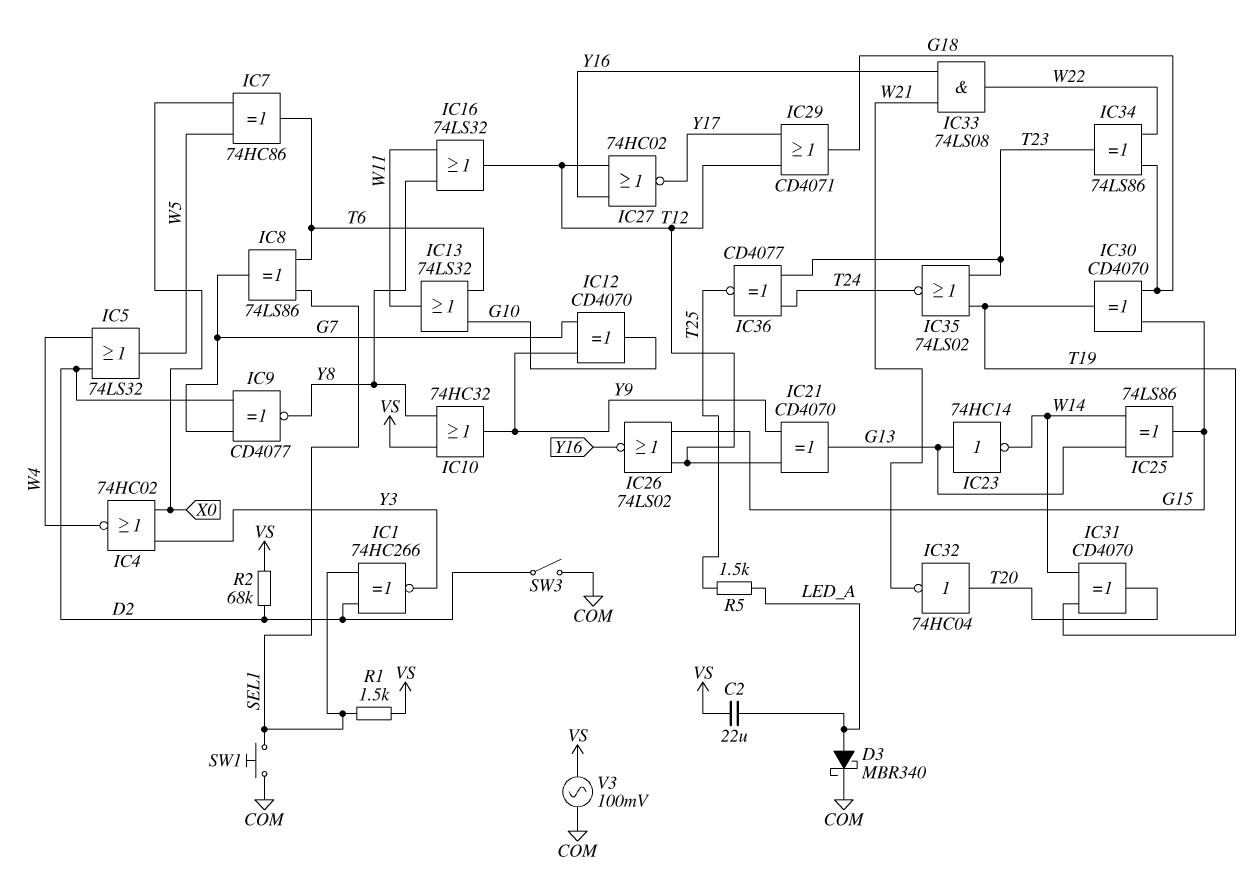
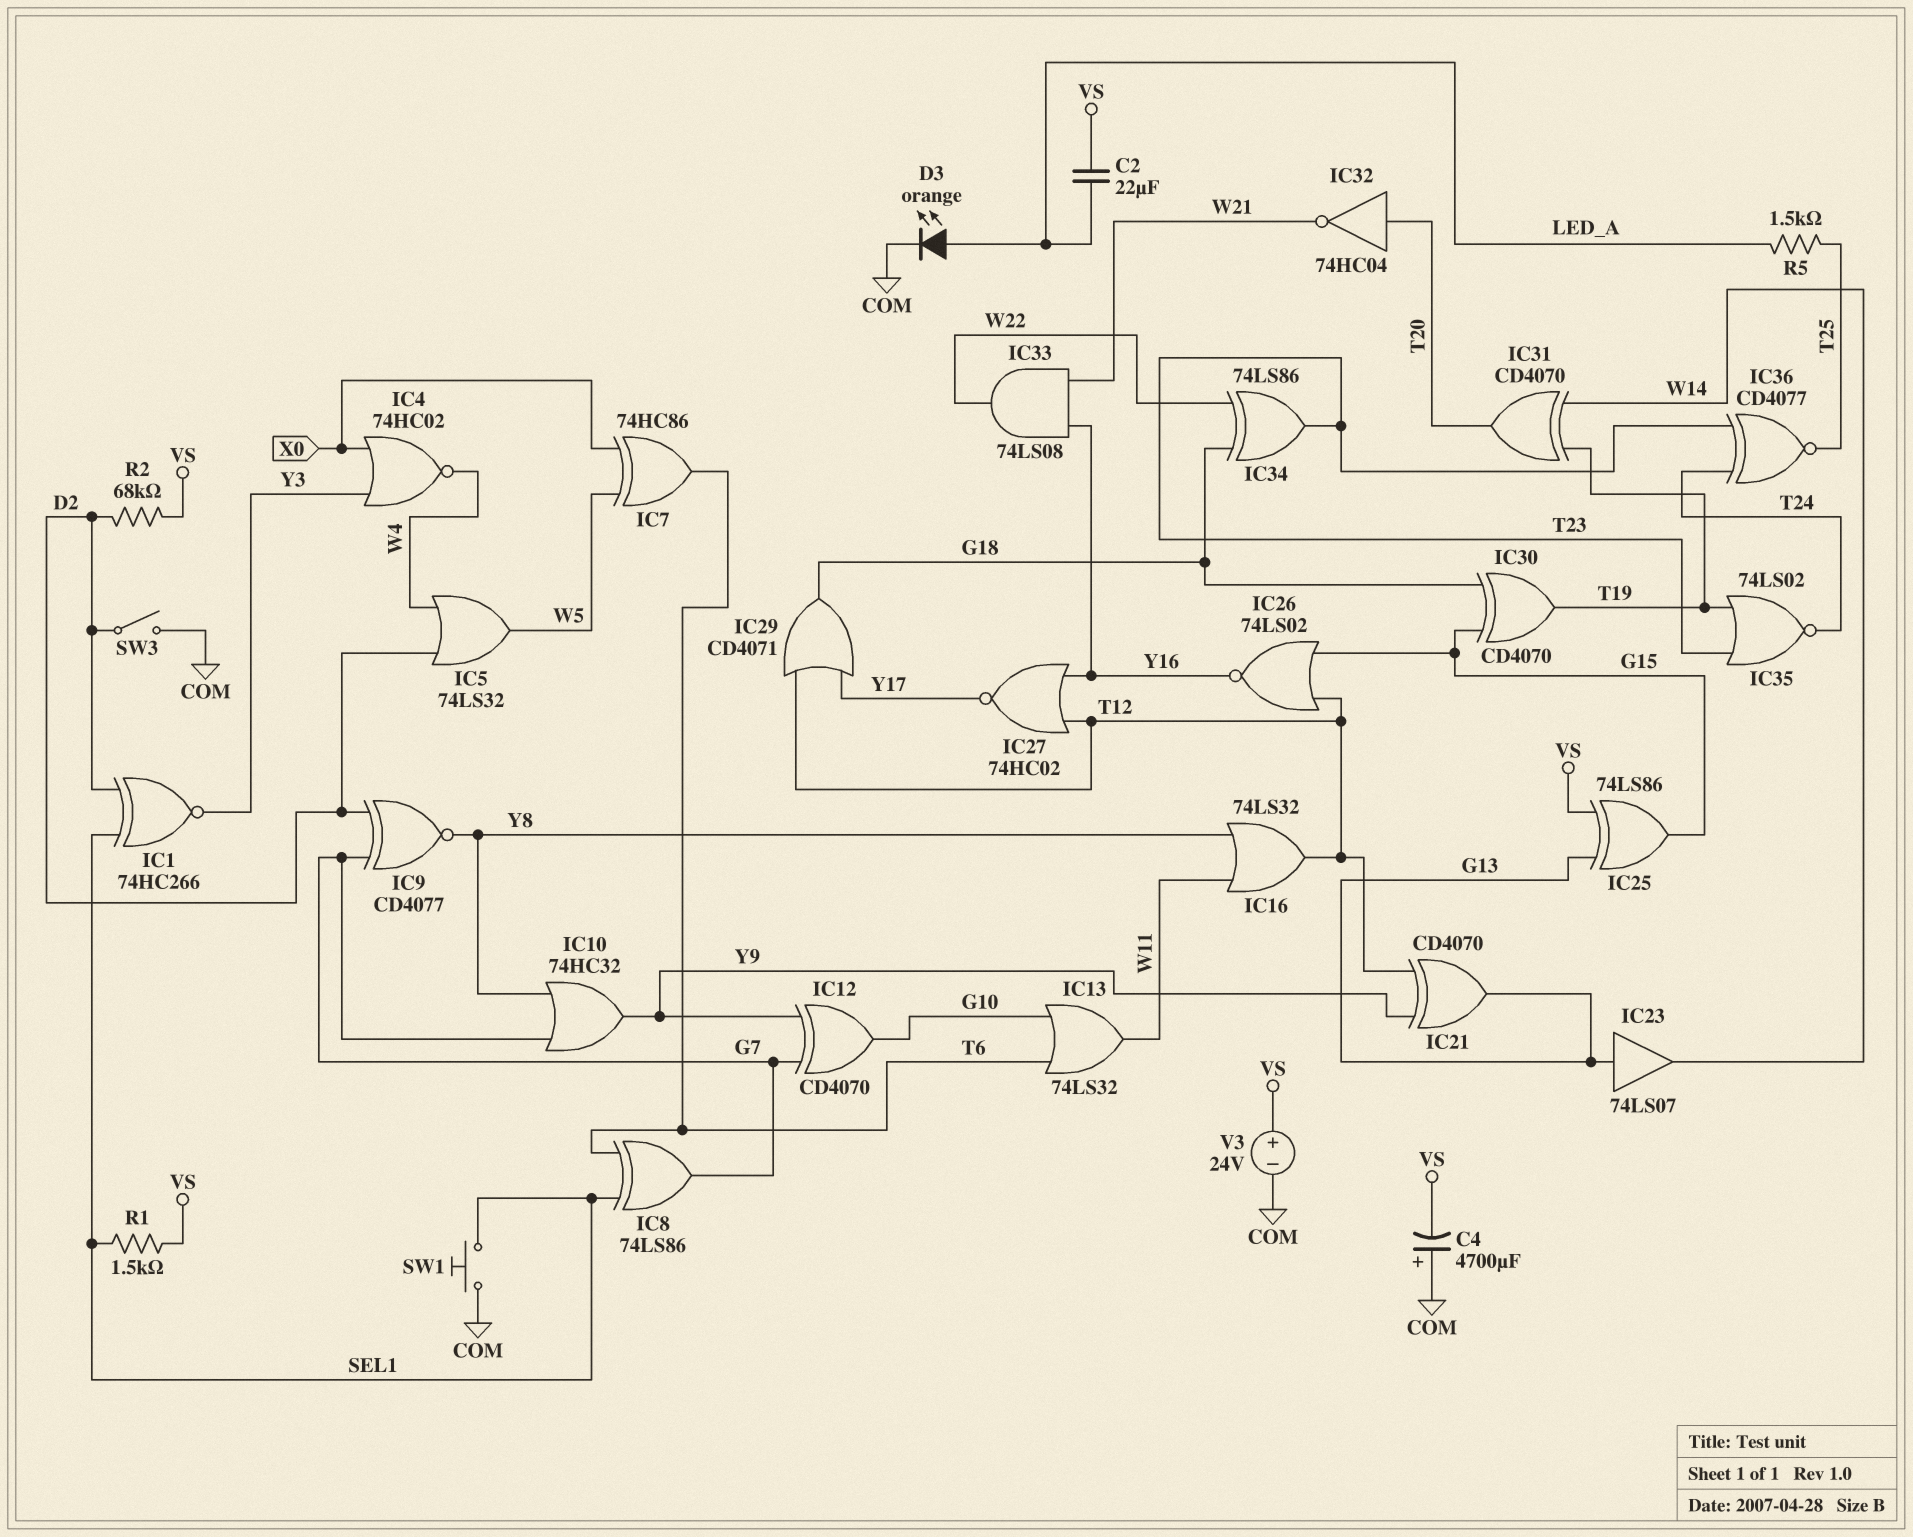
C4: none -> 4700uF (plus COM, minus VS)
D3: schottky MBR340 (A LED_A, K COM) -> LED orange (A LED_A, K COM)
IC10: OR 74HC32 (in VS, in Y8, out Y9) -> OR 74HC32 (in G7, in Y8, out Y9)
IC23: NOT 74HC14 (in G13, out W14) -> buffer 74LS07 (in G13, out W14)
IC25: XOR 74LS86 (in G13, in W14, out G15) -> XOR 74LS86 (in G13, in VS, out G15)
V3: AC 100mV (COM, VS) -> 24V (plus VS, minus COM)

